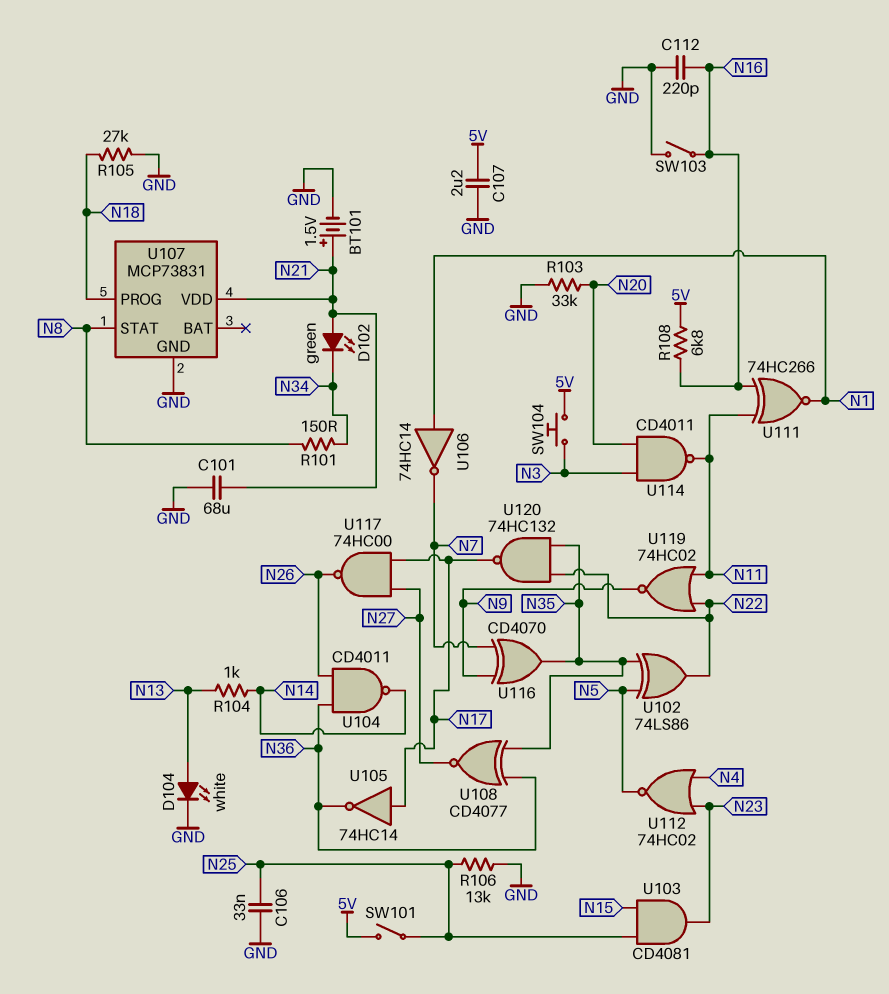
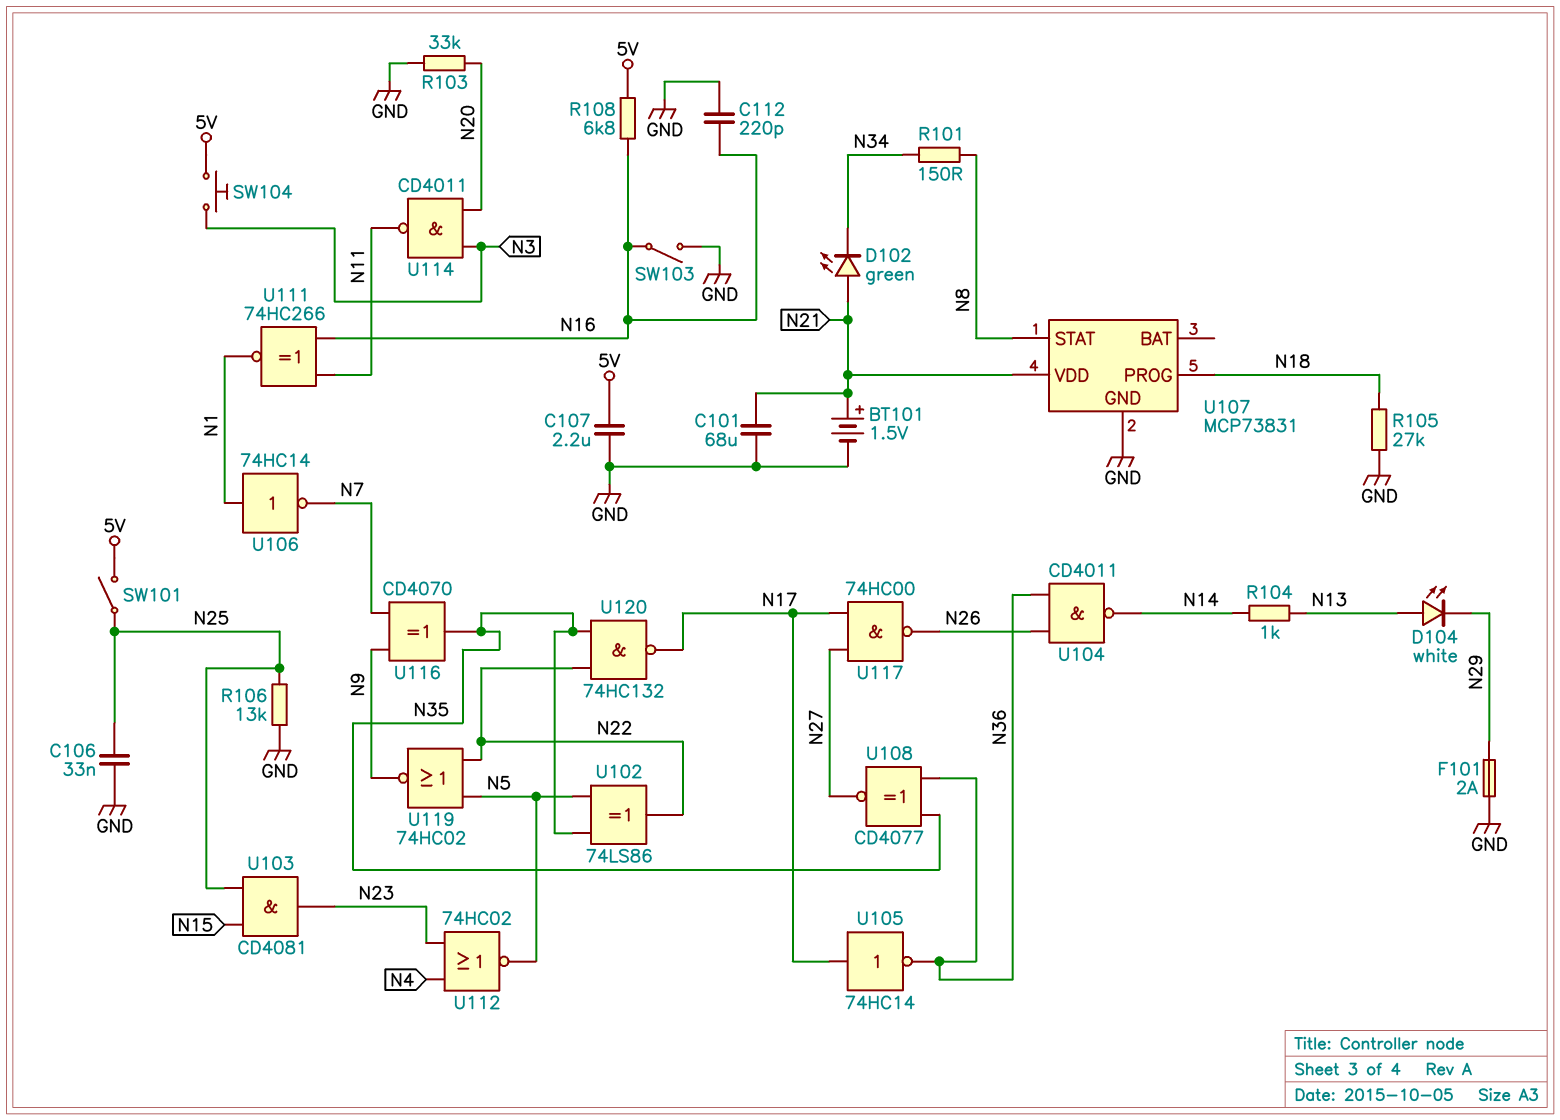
D104: LED white (A N13, K GND) -> LED white (A N13, K N29)
F101: none -> 2A (GND, N29)
U119: NOR 74HC02 (in N11, in N22, out N9) -> NOR 74HC02 (in N5, in N22, out N9)

